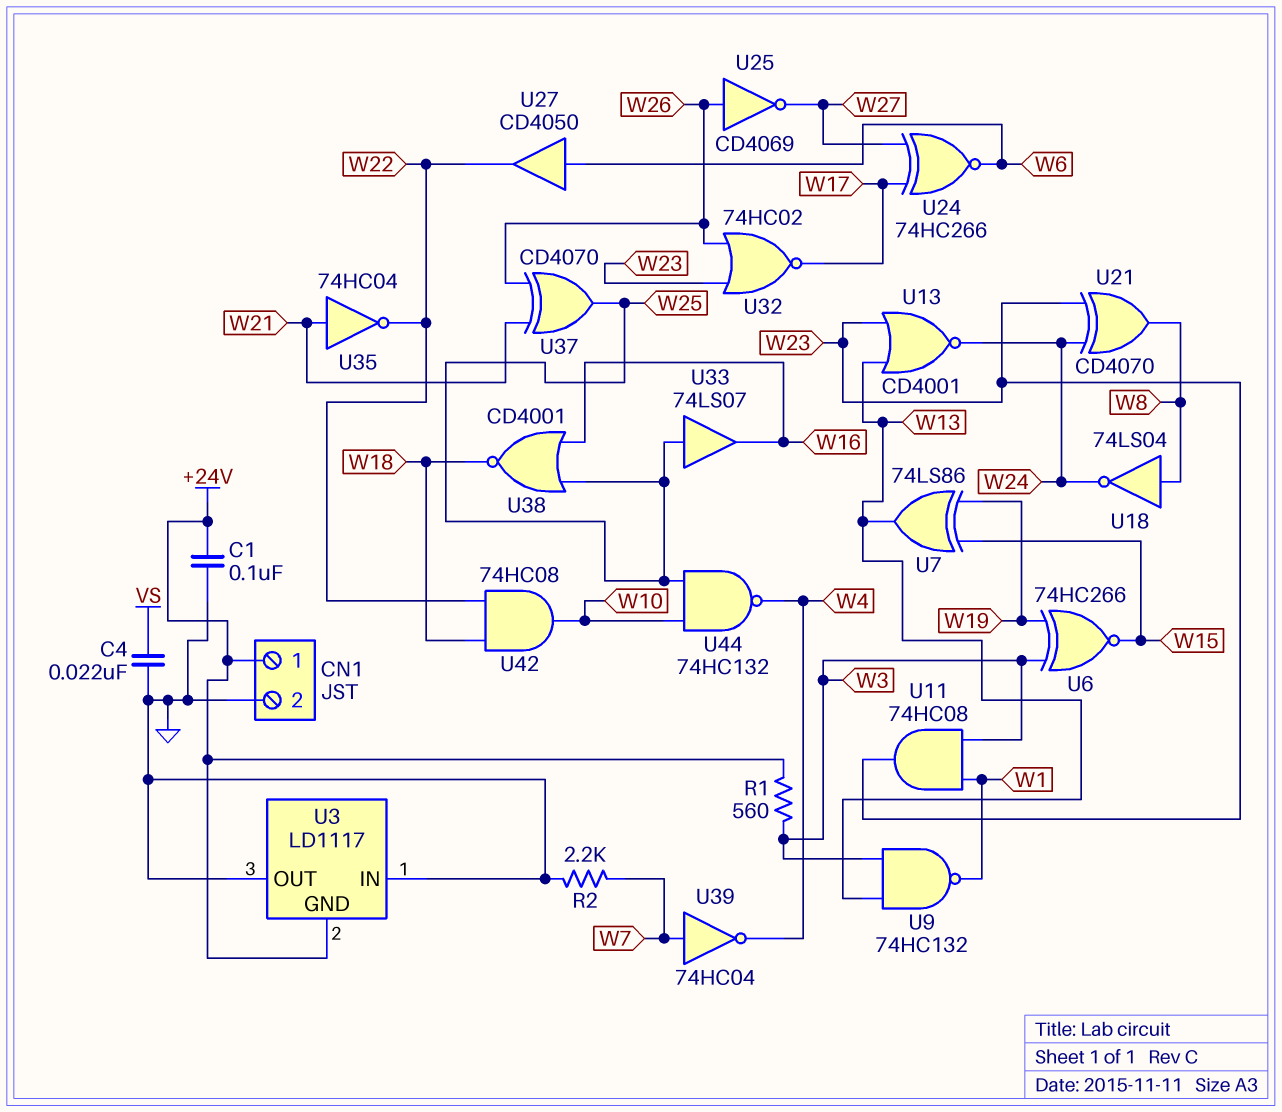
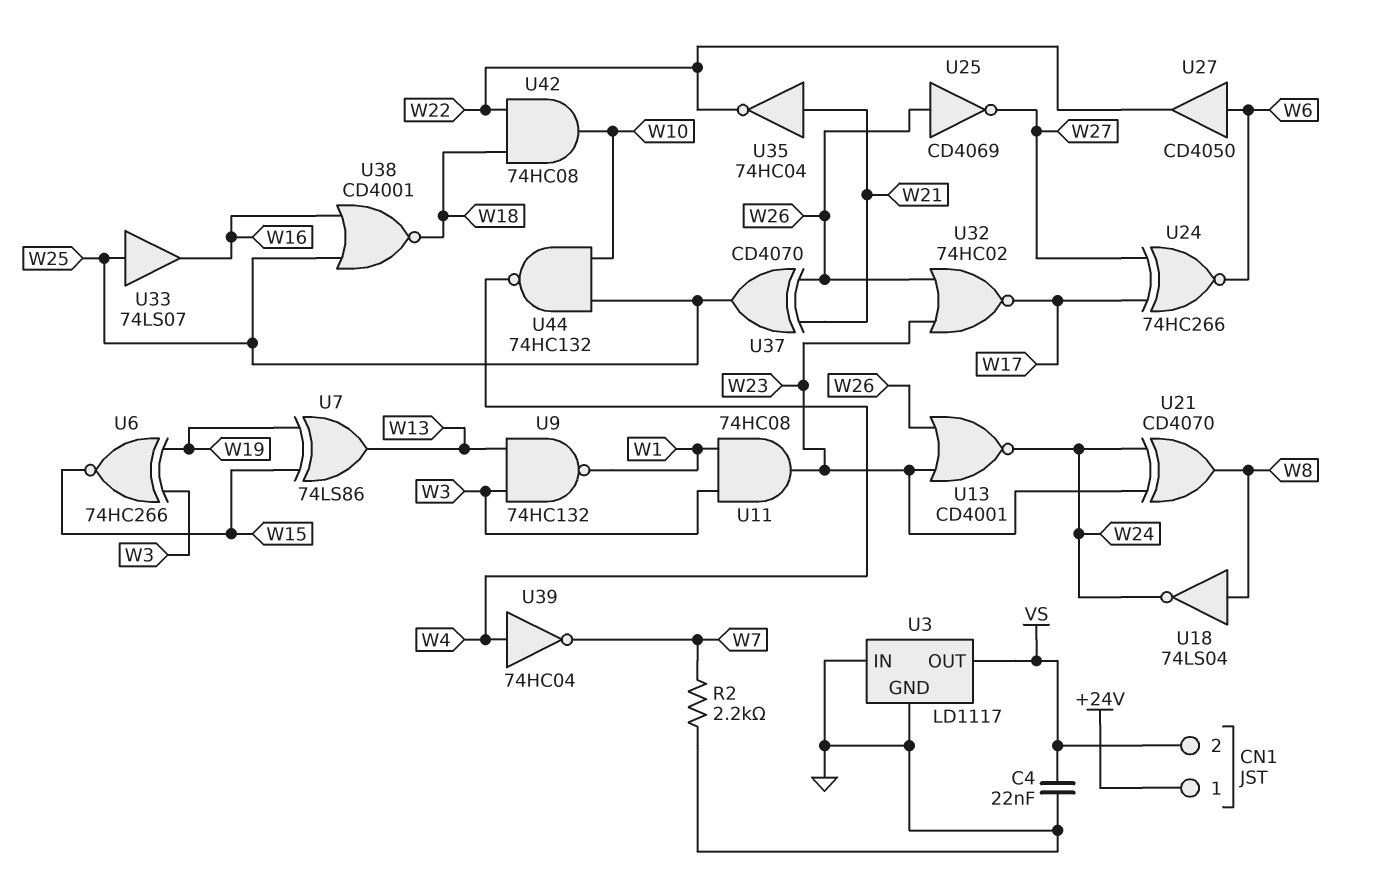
C1: 100nF (+24V, GND) -> none
CN1 pin 2: GND -> VS
R1: 560 (+24V, W3) -> none
U3 pin GND: +24V -> GND
U3 pin OUT: GND -> VS
U13: NOR CD4001 (in W13, in W23, out W24) -> NOR CD4001 (in W23, in W26, out W24)
U39: NOT 74HC04 (in W7, out W4) -> NOT 74HC04 (in W4, out W7)

